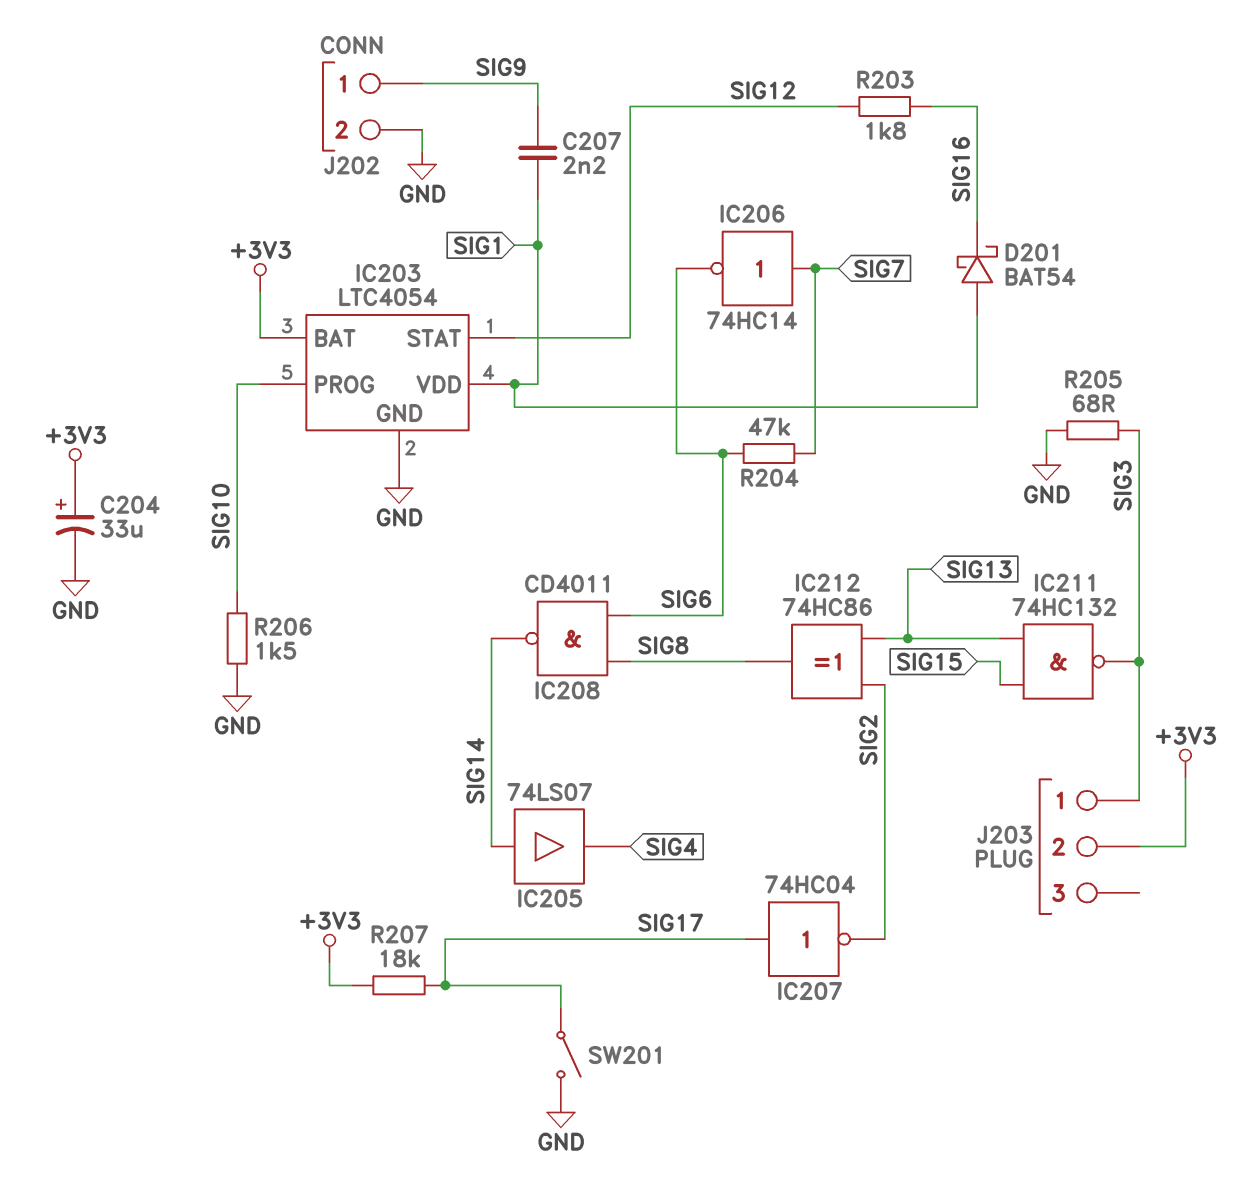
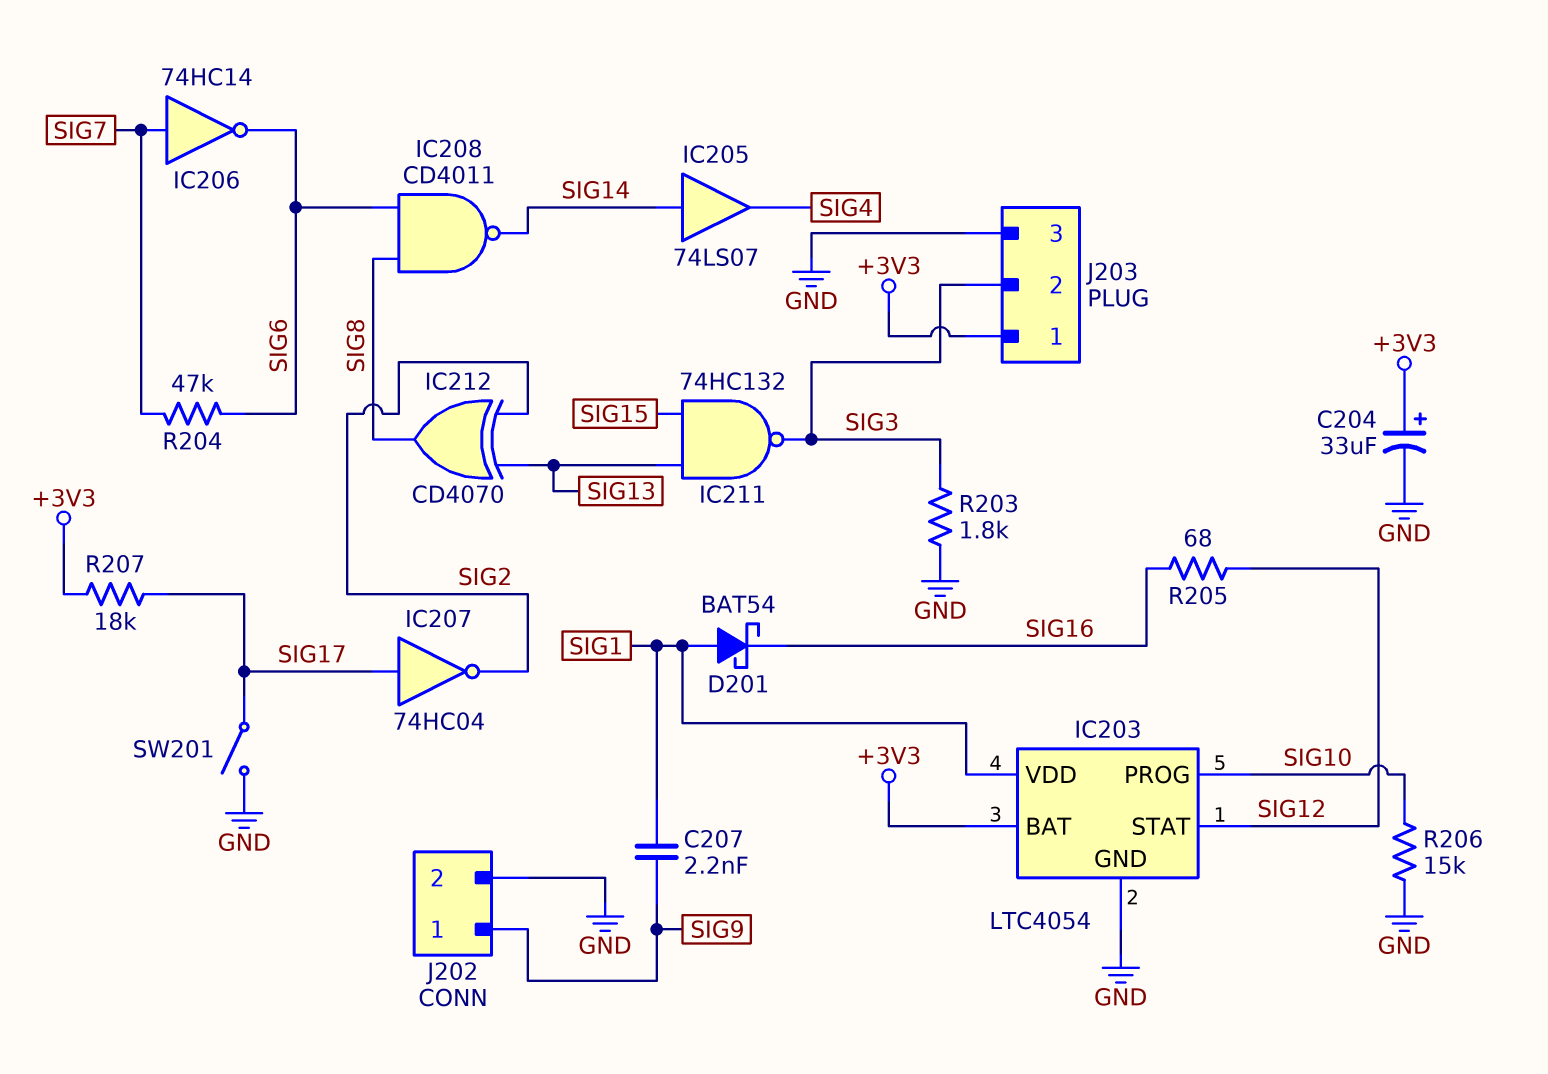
IC212: XOR 74HC86 (in SIG2, in SIG13, out SIG8) -> XOR CD4070 (in SIG2, in SIG13, out SIG8)
J203 pin 1: SIG3 -> +3V3
J203 pin 2: +3V3 -> SIG3
J203 pin 3: none -> GND
R203: 1.8k (SIG12, SIG16) -> 1.8k (GND, SIG3)
R205: 68 (GND, SIG3) -> 68 (SIG12, SIG16)
R206: 1.5k (GND, SIG10) -> 15k (GND, SIG10)

